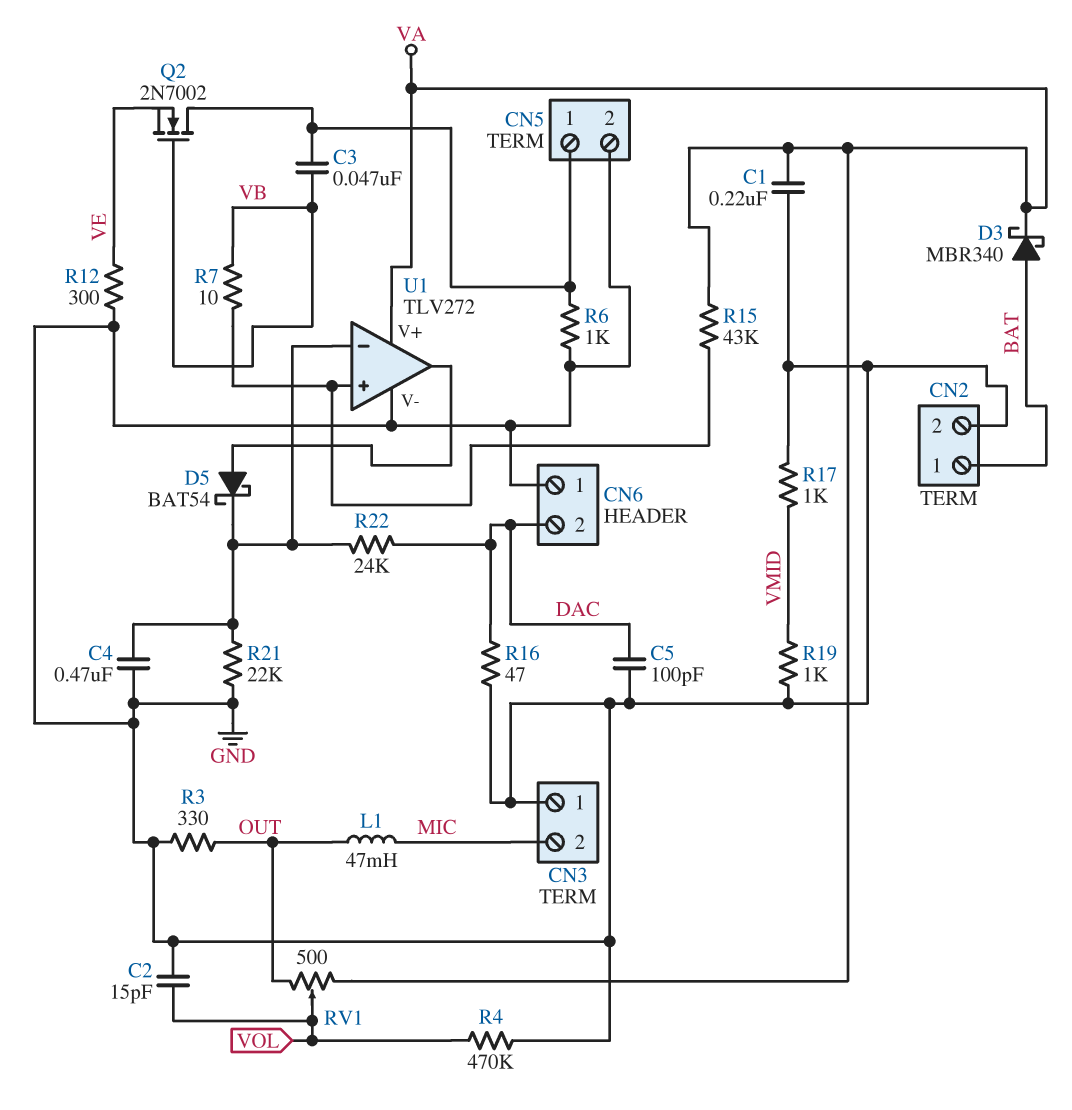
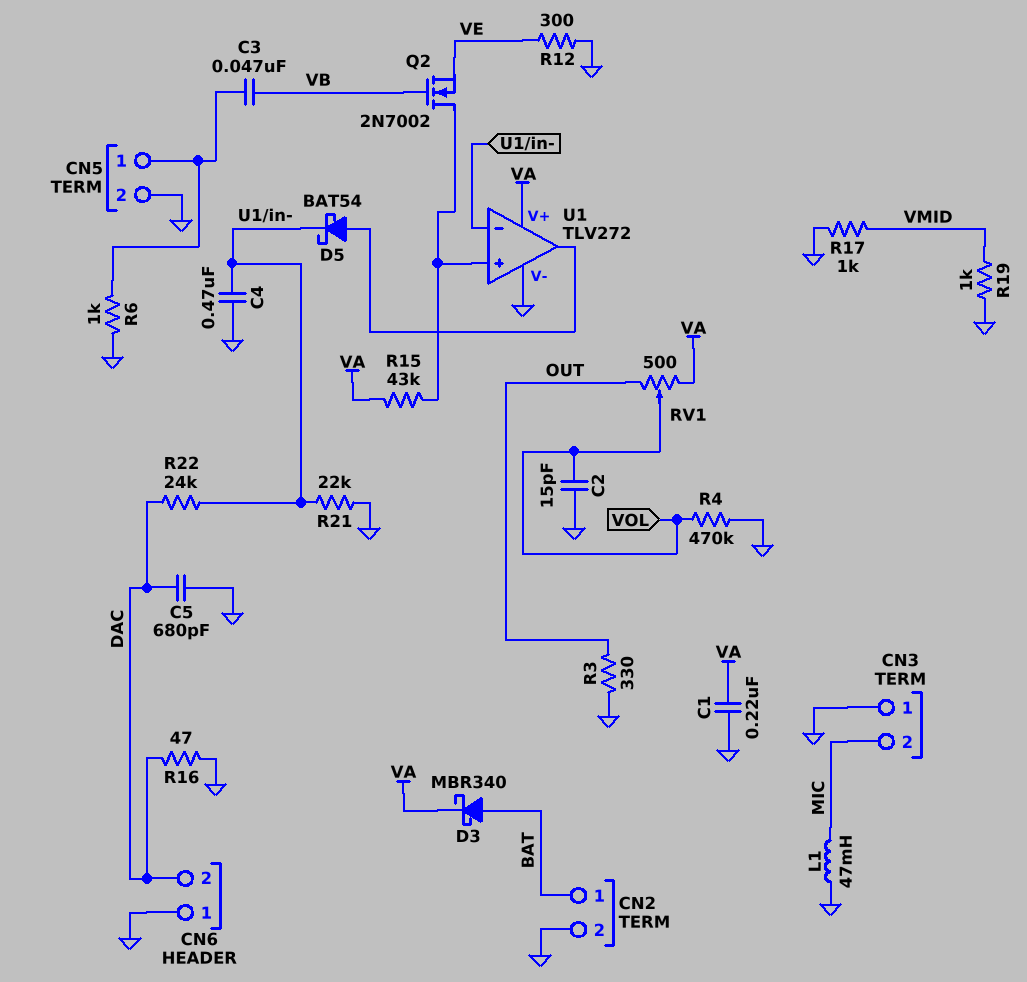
C5: 100pF (DAC, GND) -> 680pF (DAC, GND)
L1: 47mH (MIC, OUT) -> 47mH (GND, MIC)
Q2: NMOS 2N7002 (G VB, D CN5/1, S VE) -> NMOS 2N7002 (G VB, D U1/in+, S VE)
R7: 10 (U1/in+, VB) -> none

